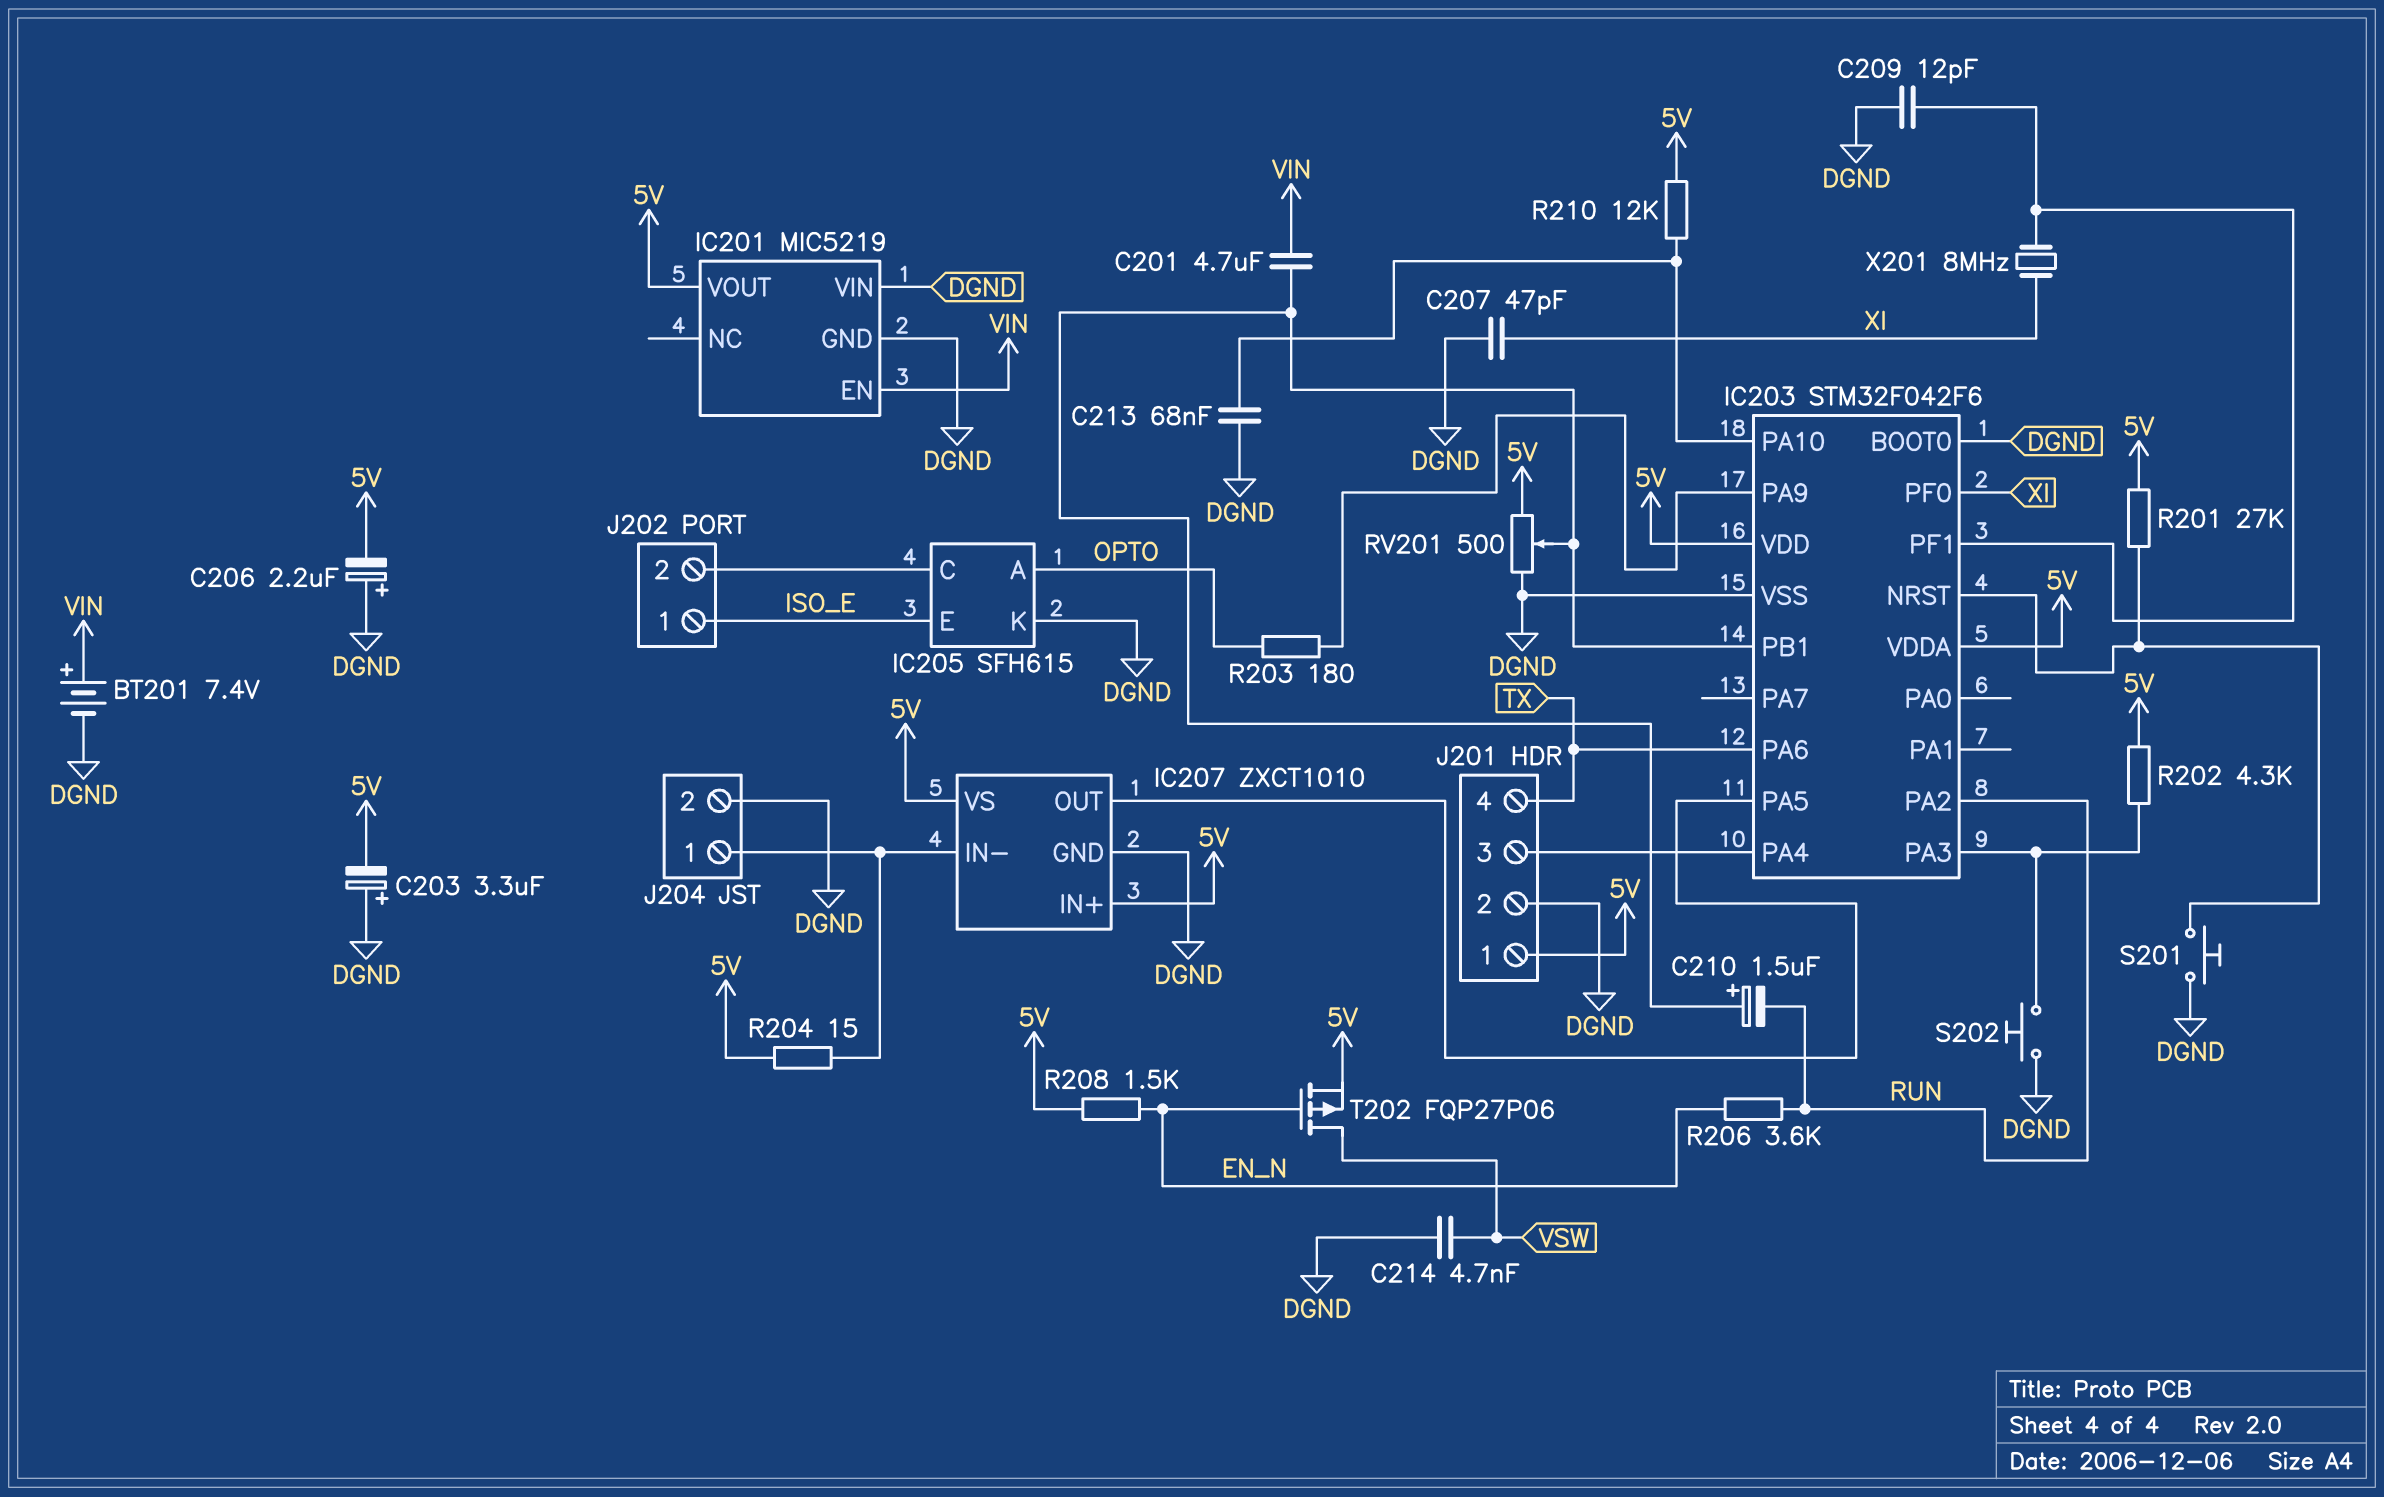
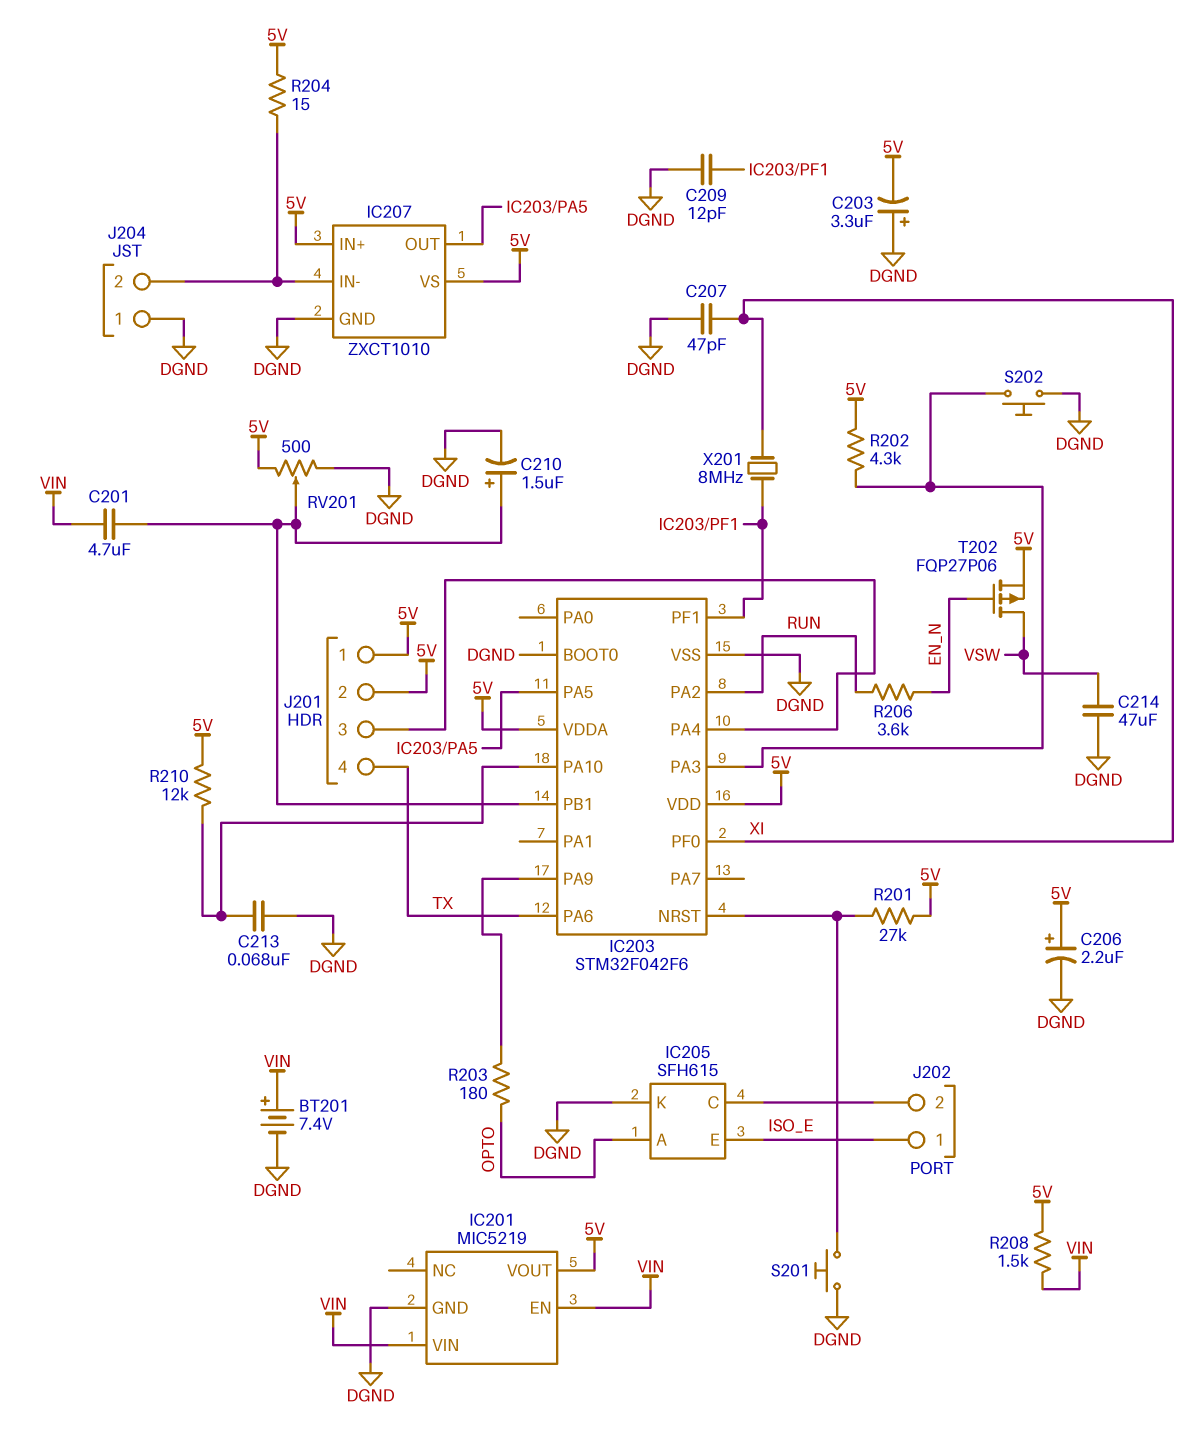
C206: 2.2uF (plus DGND, minus 5V) -> 2.2uF (plus 5V, minus DGND)
C210: 1.5uF (plus IC203/PB1, minus RUN) -> 1.5uF (plus IC203/PB1, minus DGND)
C214: 4.7nF (DGND, VSW) -> 47uF (DGND, VSW)
IC201 pin VIN: DGND -> VIN
J201 pin 2: DGND -> 5V
J204 pin 1: IC207/IN- -> DGND
J204 pin 2: DGND -> IC207/IN-
R208: 1.5k (5V, EN_N) -> 1.5k (5V, VIN)

